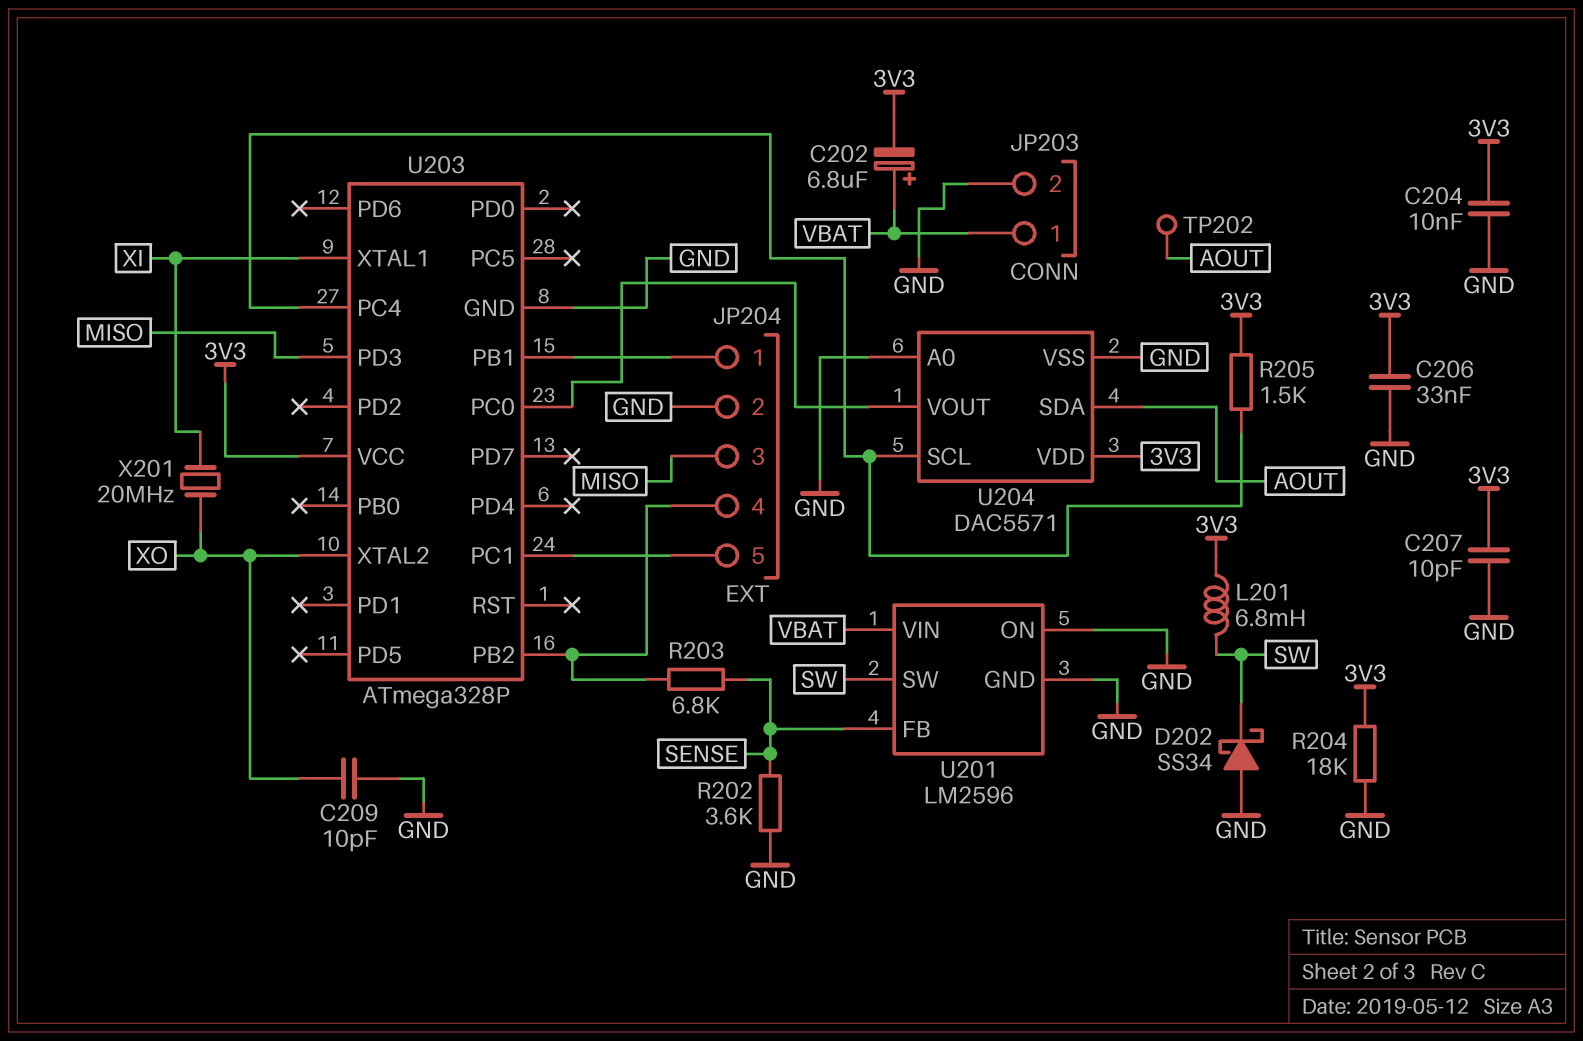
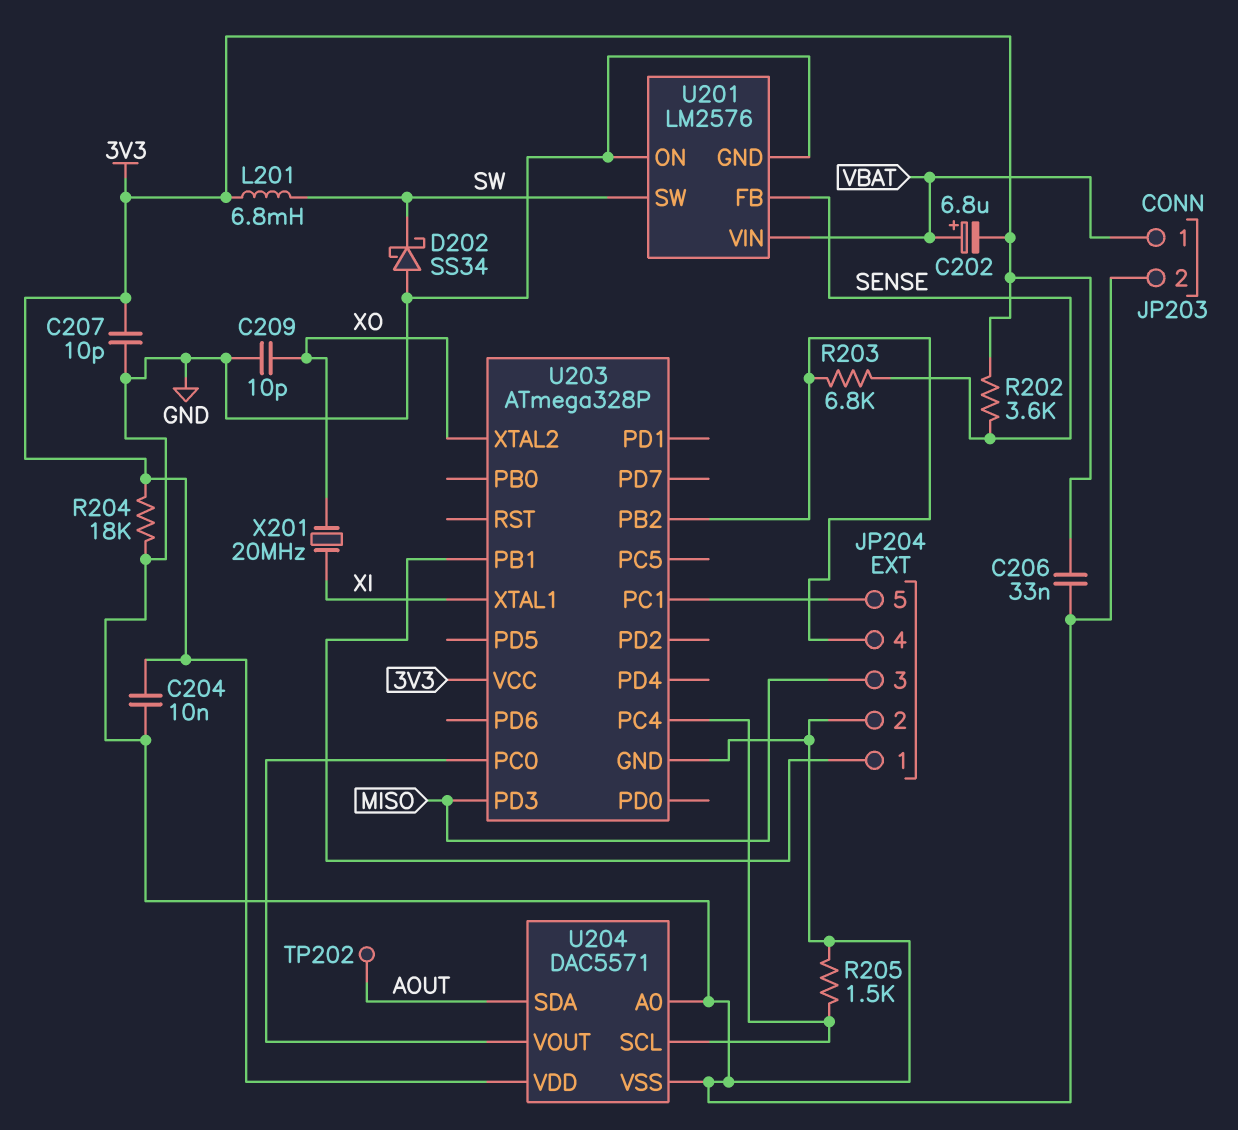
R202: 3.6k (GND, SENSE) -> 3.6k (3V3, SENSE)
R205: 1.5k (3V3, U203/PC4) -> 1.5k (GND, U203/PC4)
U201: LM2596 -> LM2576

